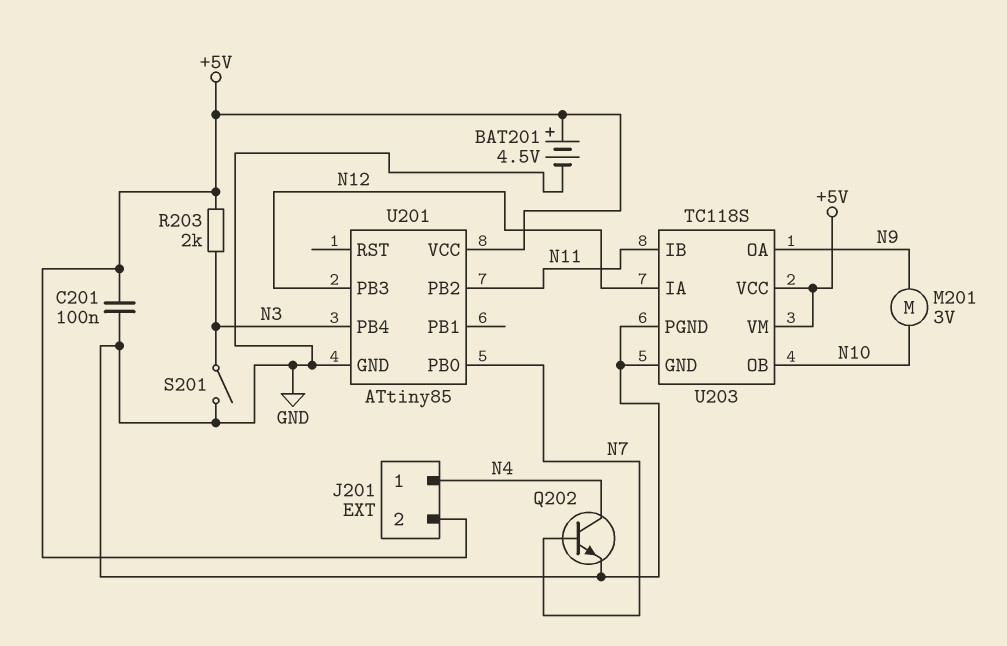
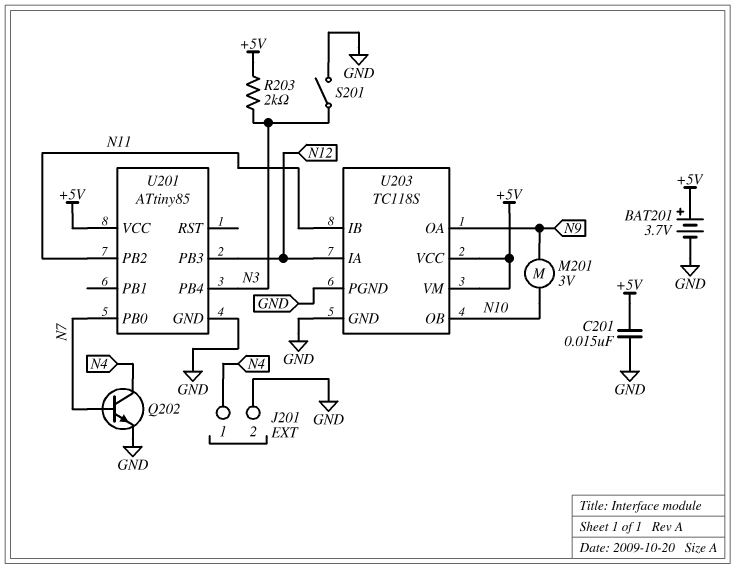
BAT201: 4.5V (plus +5V, minus GND) -> 3.7V (plus +5V, minus GND)
C201: 100nF (+5V, GND) -> 15nF (+5V, GND)
J201 pin 2: +5V -> GND

